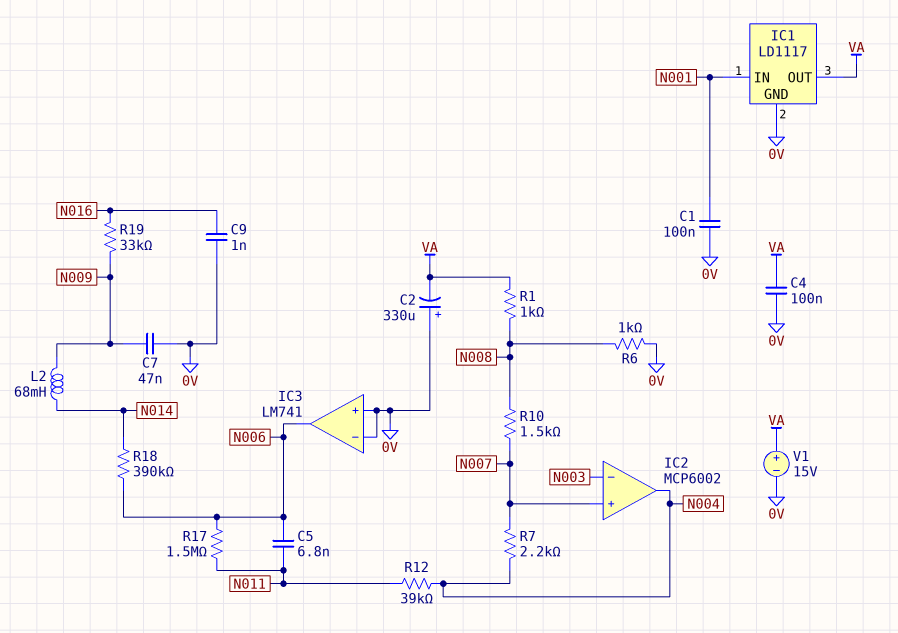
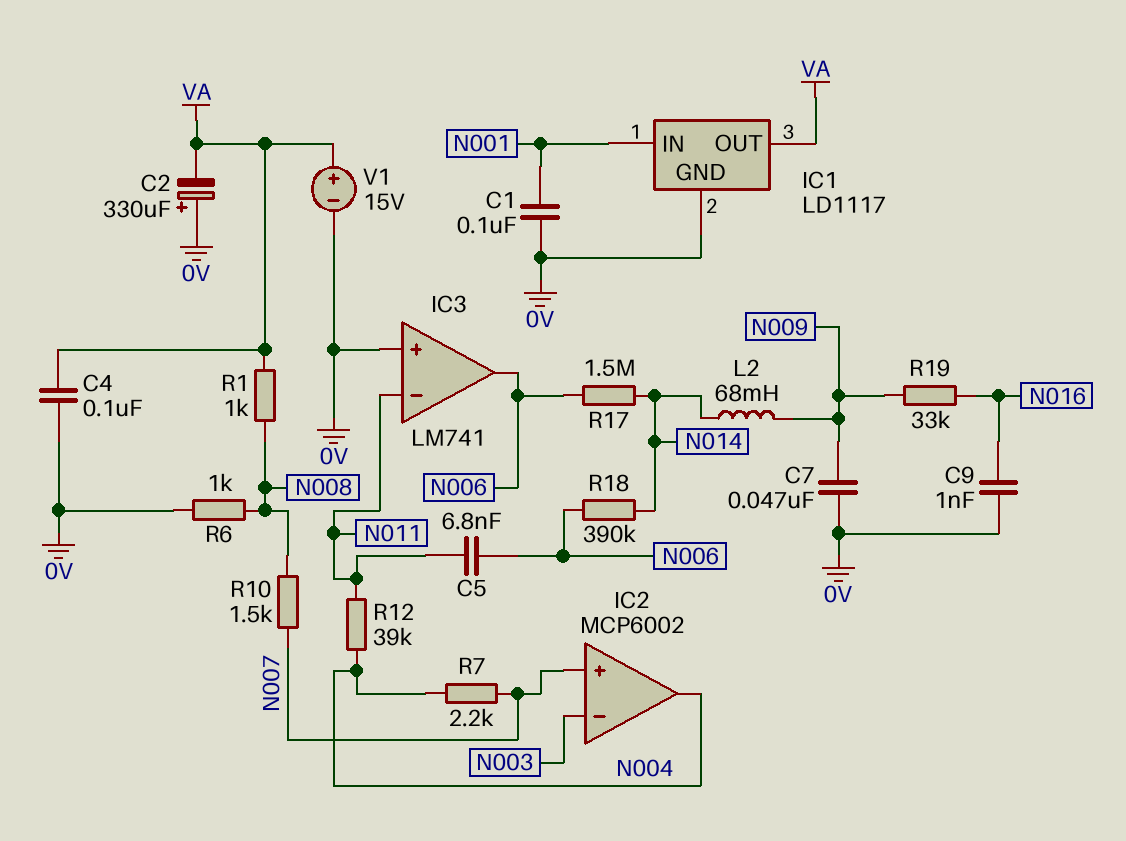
IC3 pin in-: 0V -> N011
R17: 1.5M (N006, N011) -> 1.5M (N006, N014)

